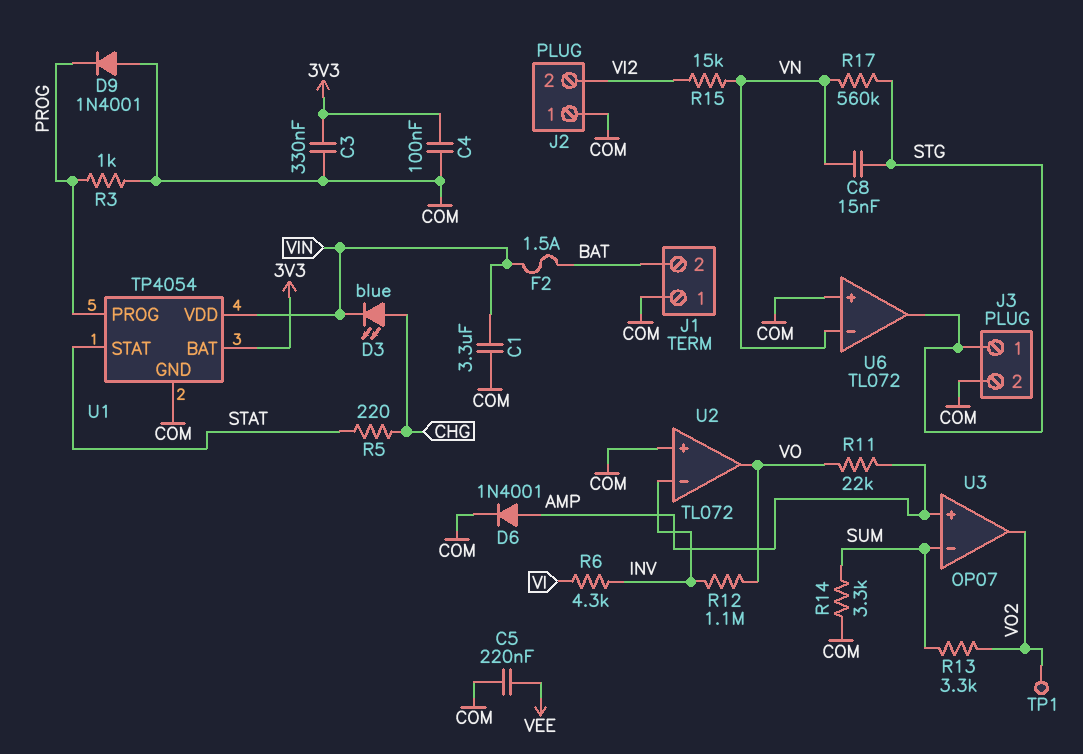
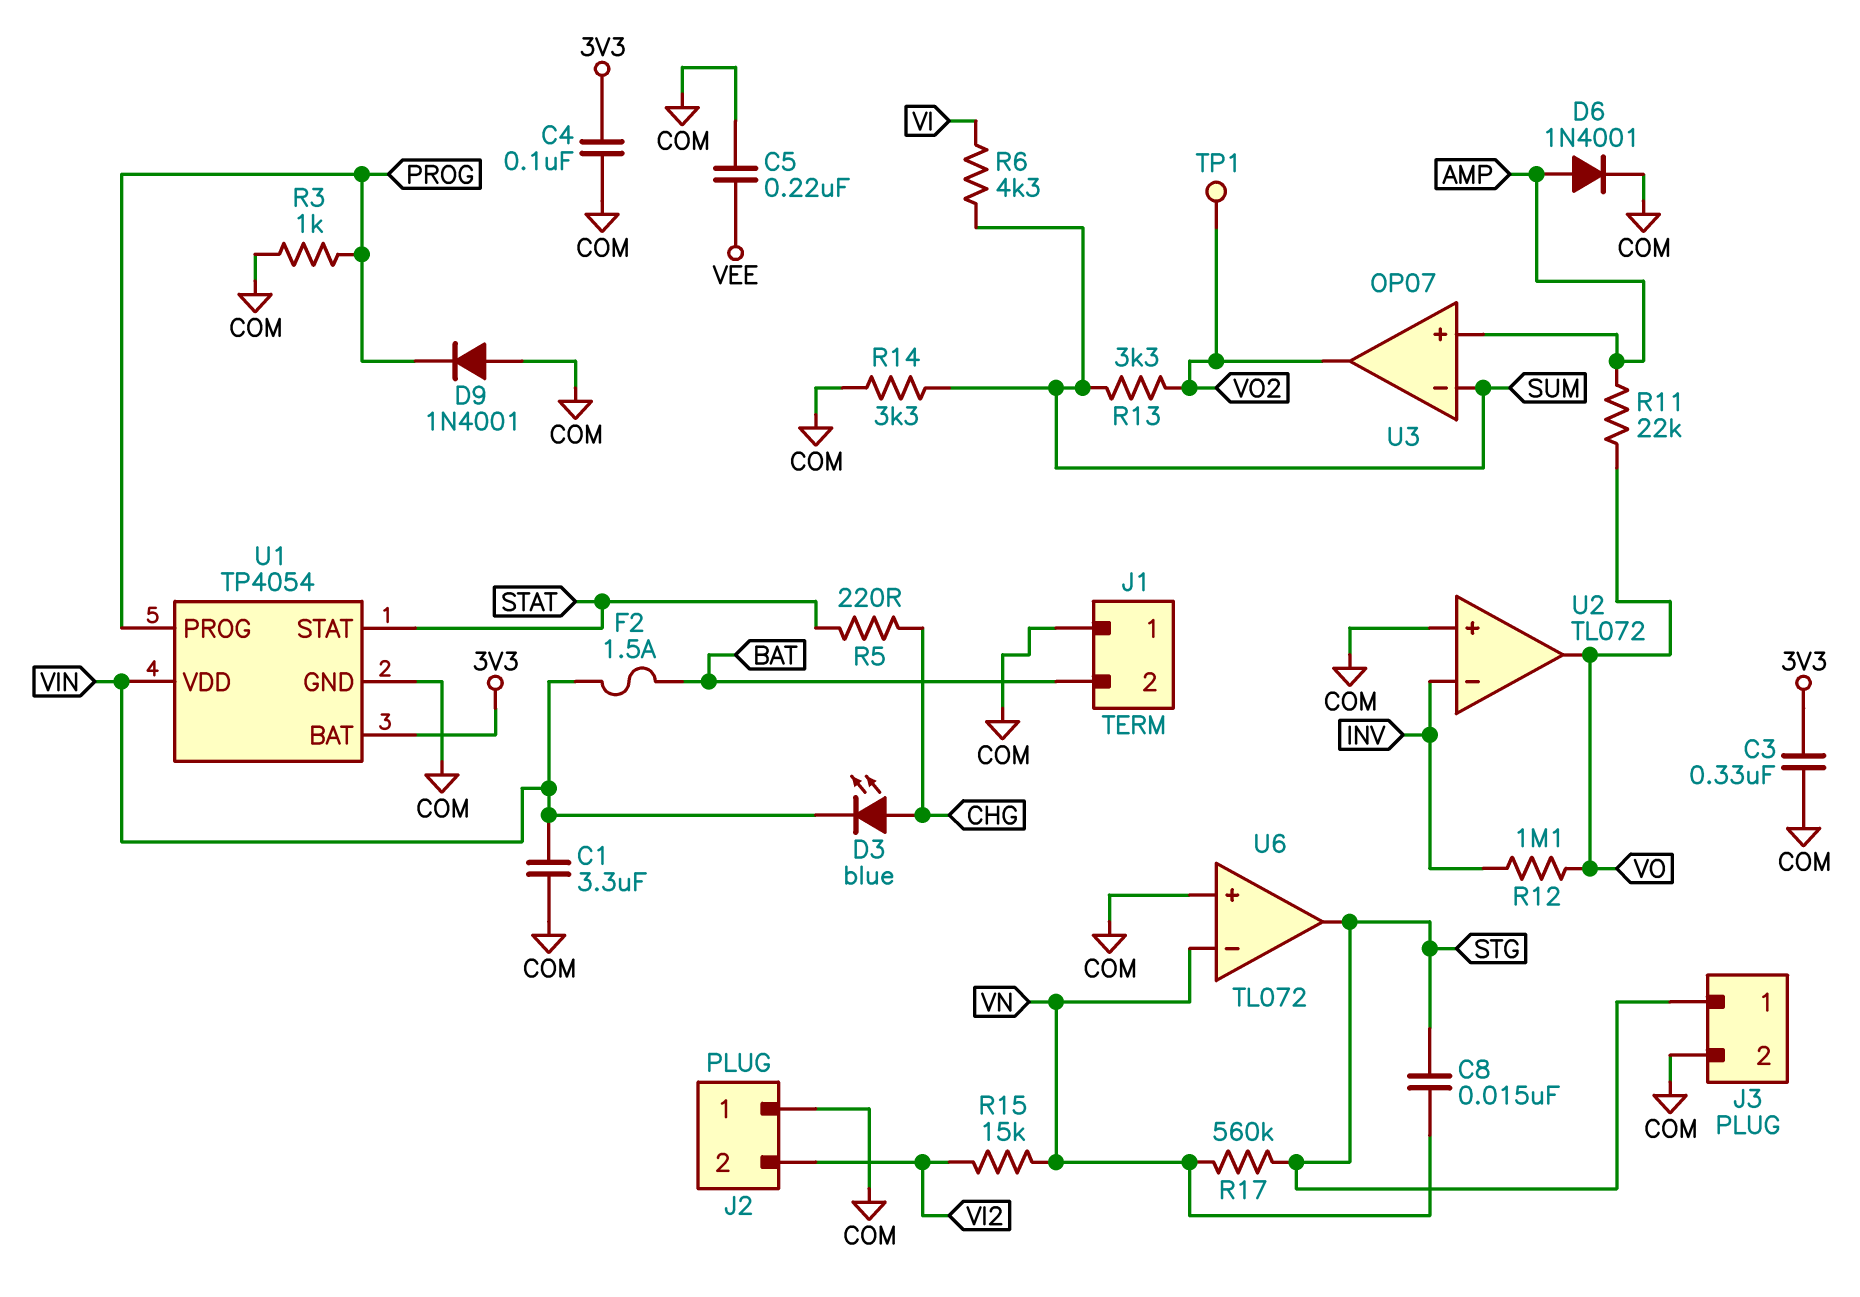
R6: 4.3k (INV, VI) -> 4.3k (SUM, VI)

